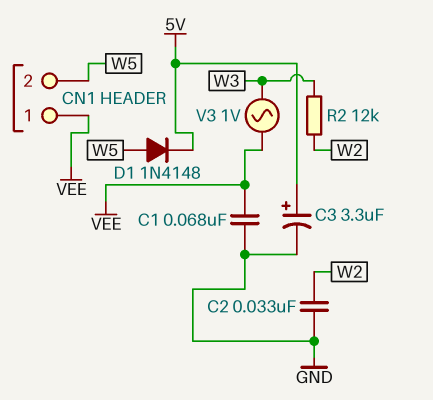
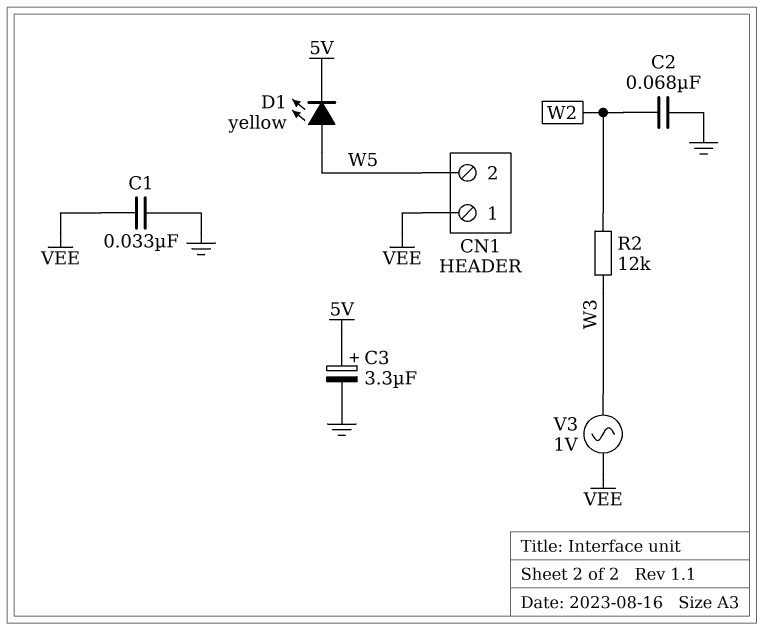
C1: 68nF (GND, VEE) -> 33nF (GND, VEE)
C2: 33nF (GND, W2) -> 68nF (GND, W2)
D1: diode 1N4148 (A W5, K 5V) -> LED yellow (A W5, K 5V)

